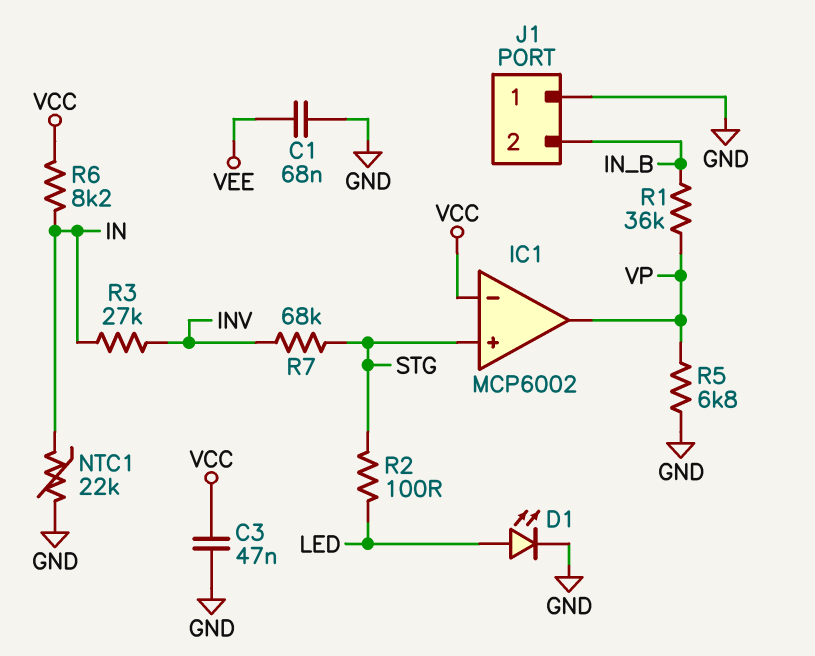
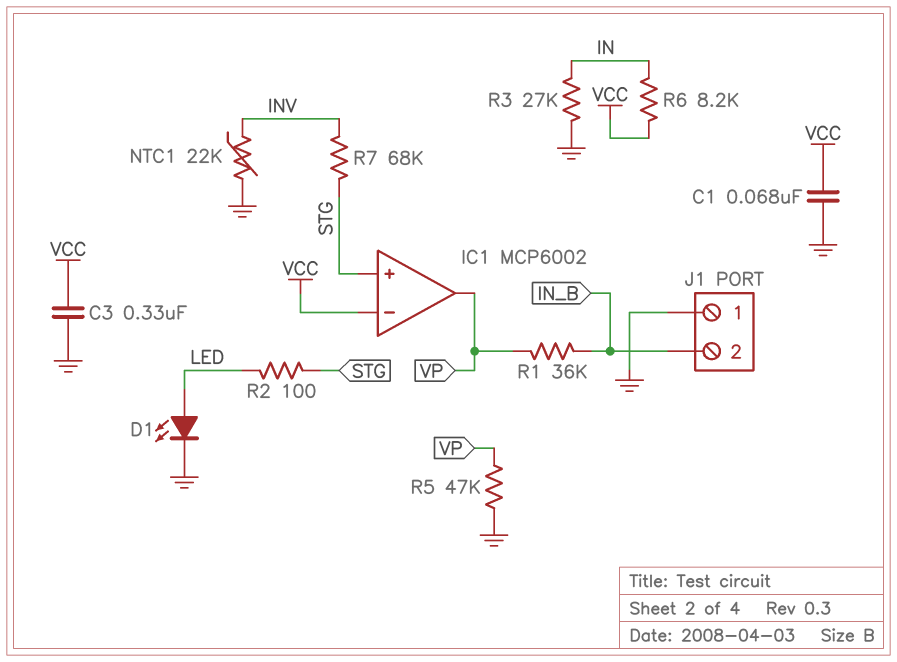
C1: 68nF (GND, VEE) -> 68nF (GND, VCC)
C3: 47nF (GND, VCC) -> 330nF (GND, VCC)
NTC1: 22k (GND, IN) -> 22k (GND, INV)
R3: 27k (IN, INV) -> 27k (GND, IN)
R5: 6.8k (GND, VP) -> 47k (GND, VP)

